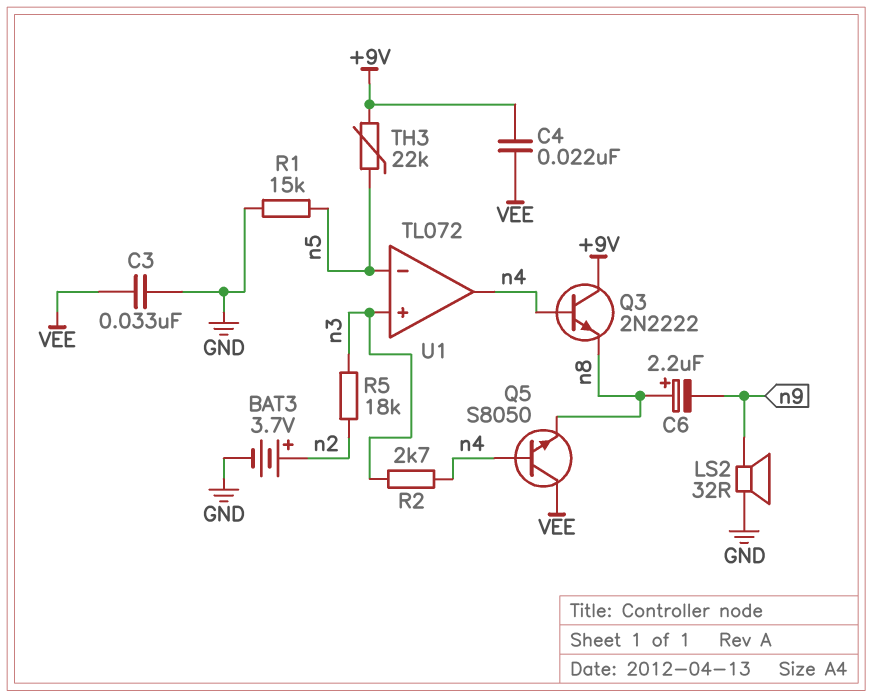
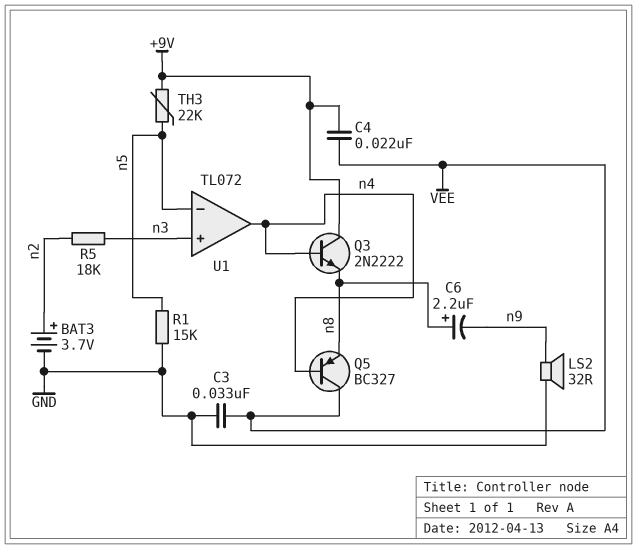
Q5: NPN S8050 (B n4, C VEE, E n8) -> PNP BC327 (B n4, C VEE, E n8)
R2: 2.7k (n3, n4) -> none

